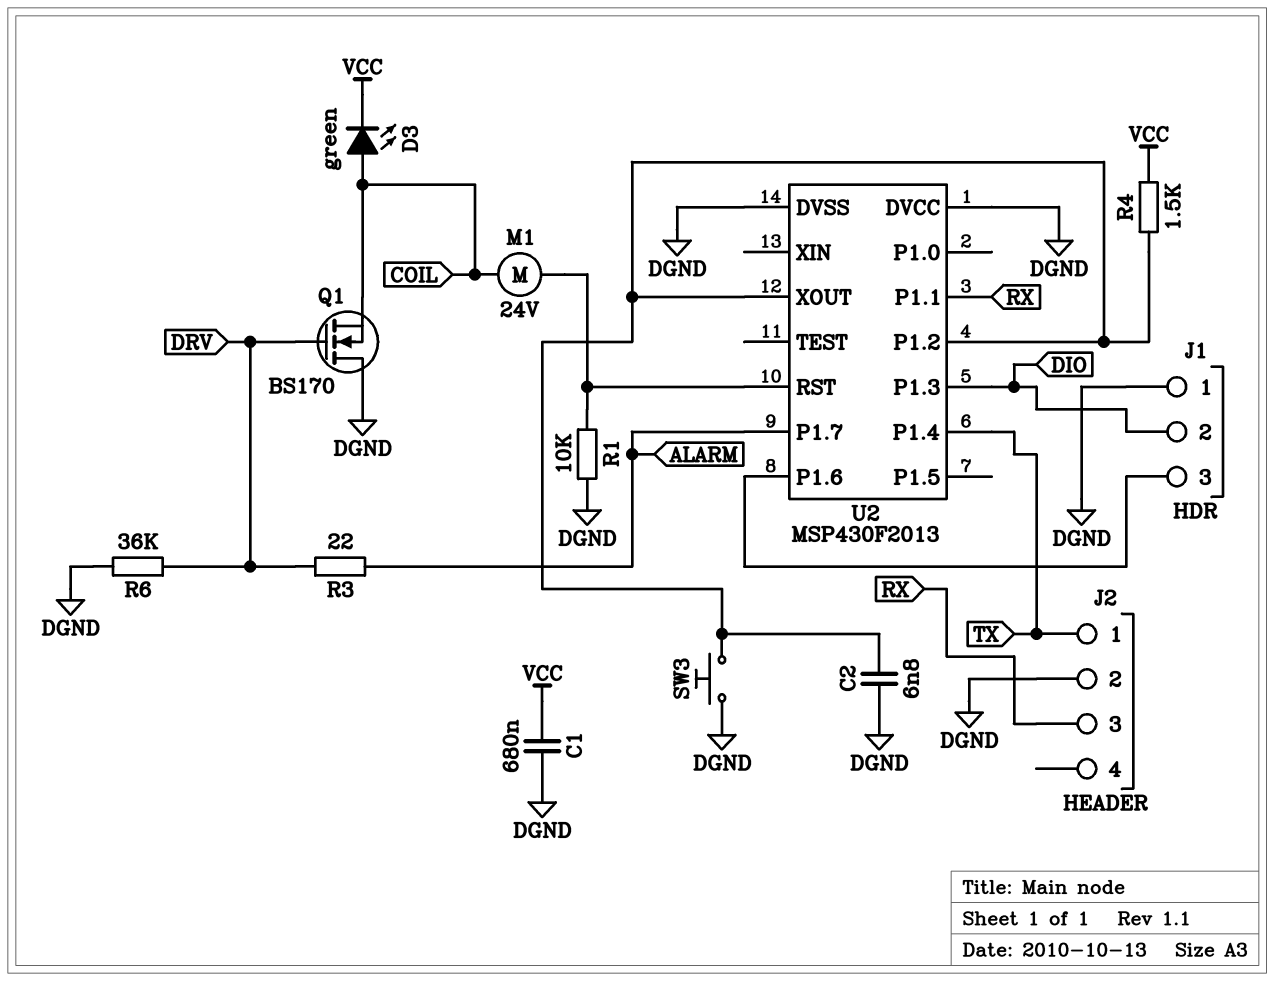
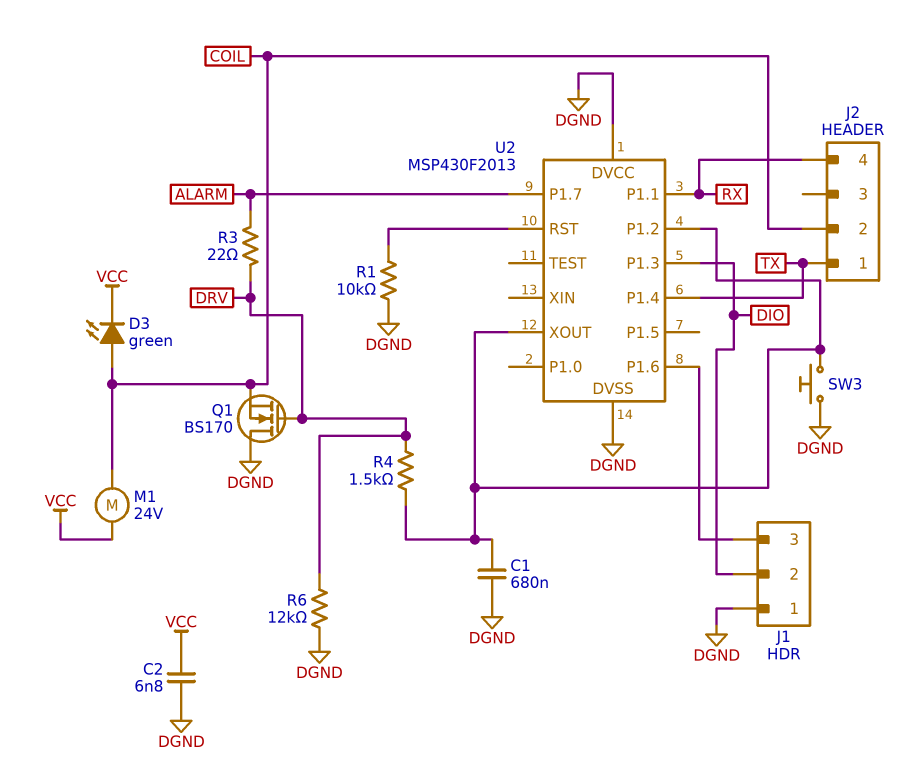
C1: 680nF (DGND, VCC) -> 680nF (DGND, U2/P1.2)
C2: 6.8nF (DGND, U2/P1.2) -> 6.8nF (DGND, VCC)
J2 pin 2: DGND -> COIL
J2 pin 3: RX -> none
J2 pin 4: none -> RX
M1: motor 24V (COIL, U2/RST) -> motor 24V (COIL, VCC)
R4: 1.5k (U2/P1.2, VCC) -> 1.5k (DRV, U2/P1.2)
R6: 36k (DGND, DRV) -> 12k (DGND, DRV)

